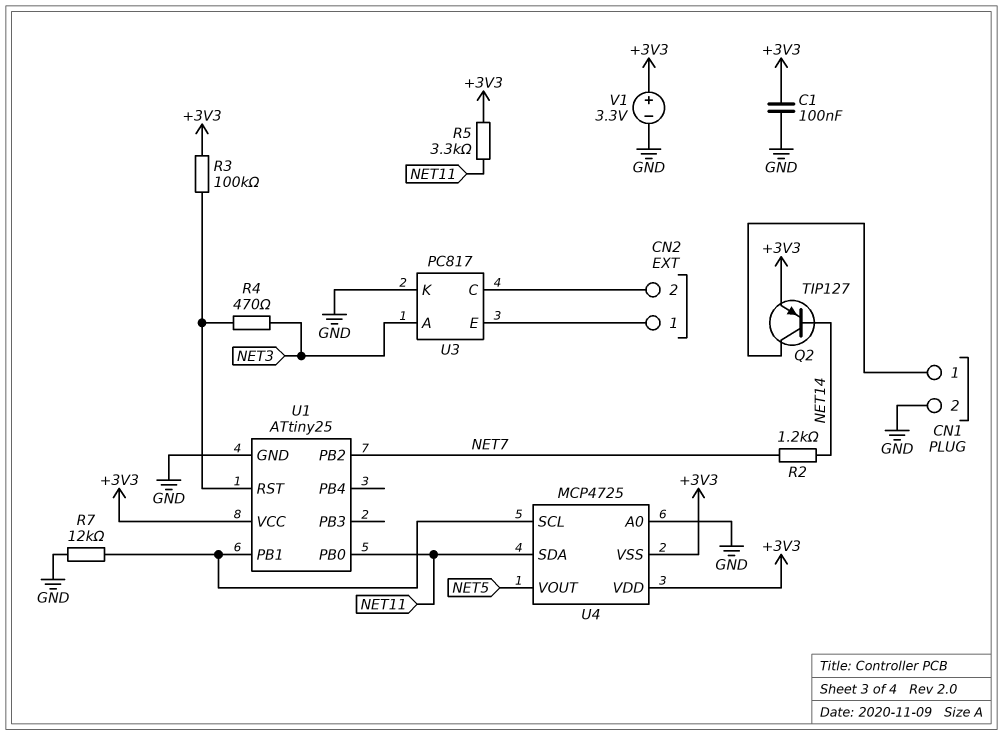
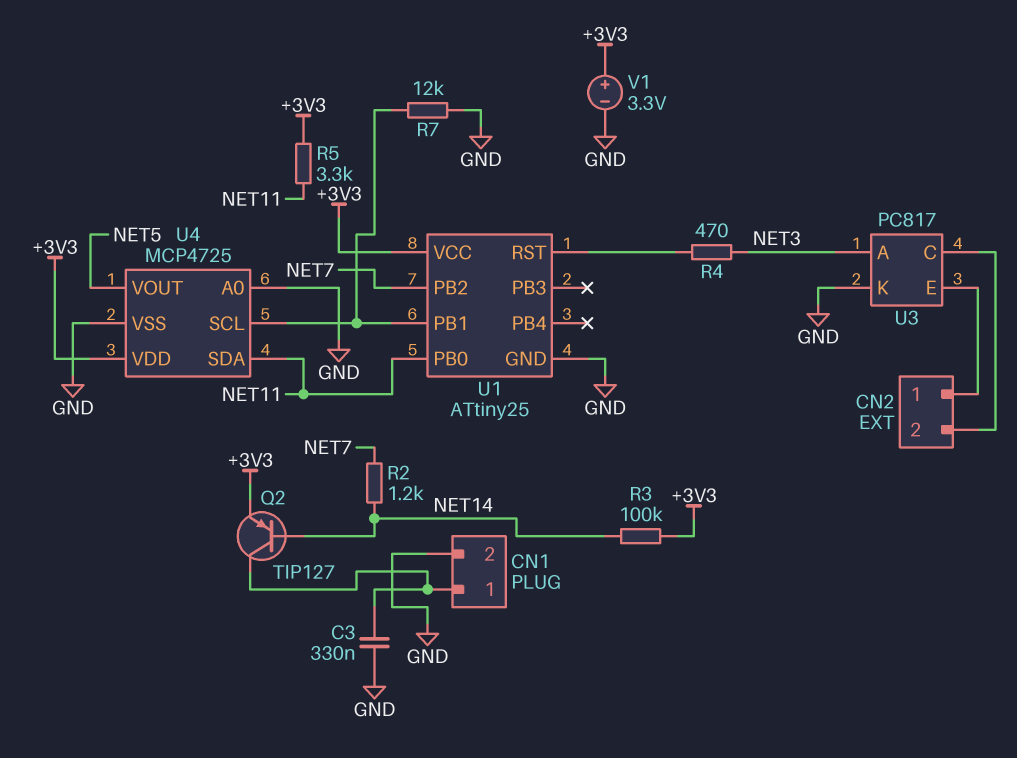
C1: 100nF (+3V3, GND) -> none
C3: none -> 330nF (CN1/1, GND)
R3: 100k (+3V3, U1/RST) -> 100k (+3V3, NET14)
U4 pin VSS: +3V3 -> GND

